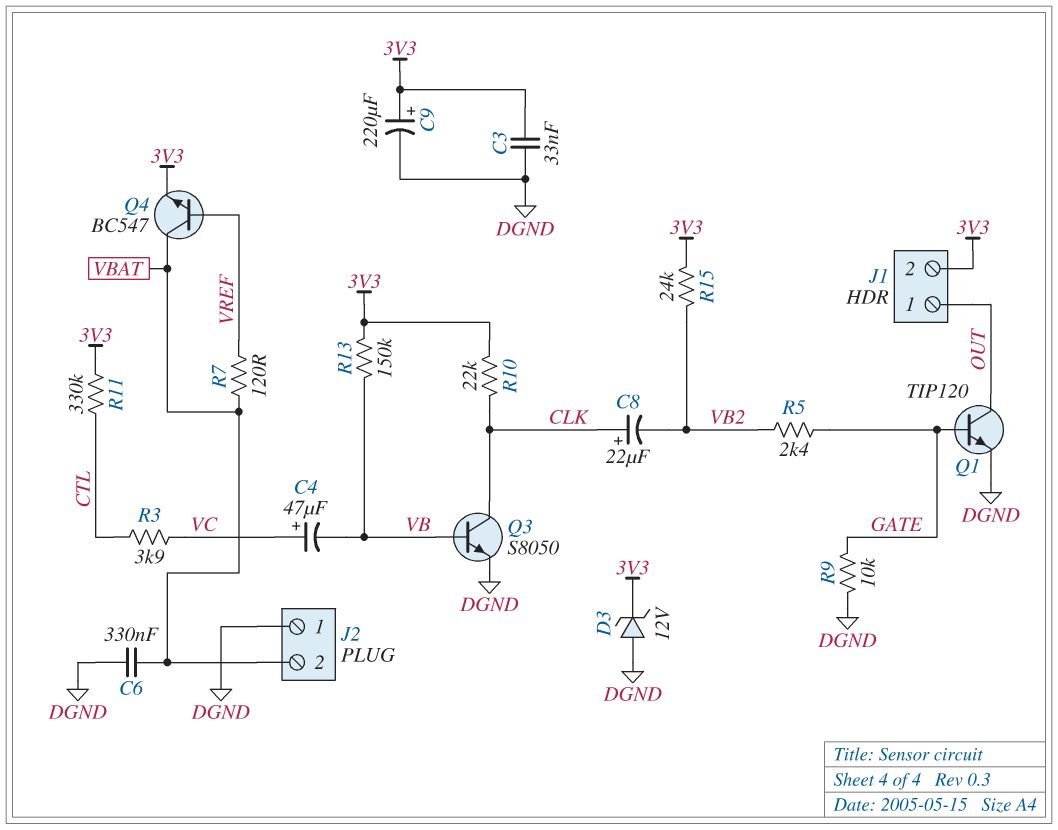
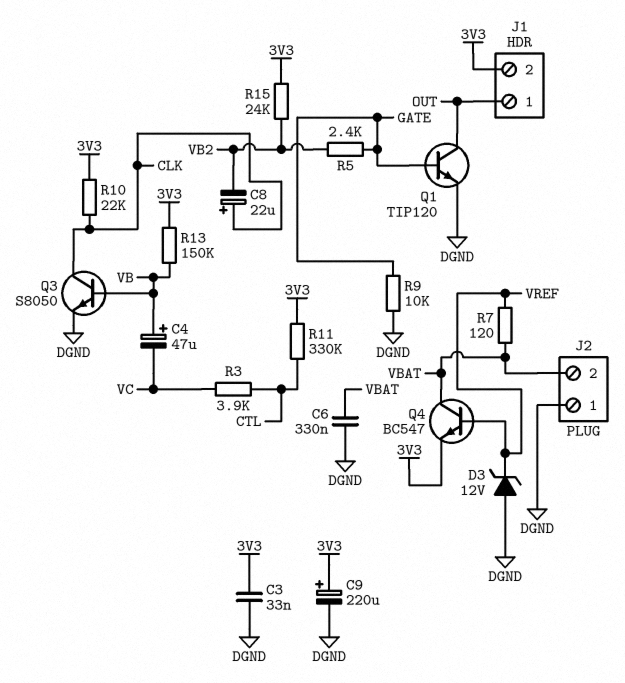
C4: 47uF (plus VC, minus VB) -> 47uF (plus VB, minus VC)
D3: zener 12V (A DGND, K 3V3) -> zener 12V (A DGND, K VREF)

